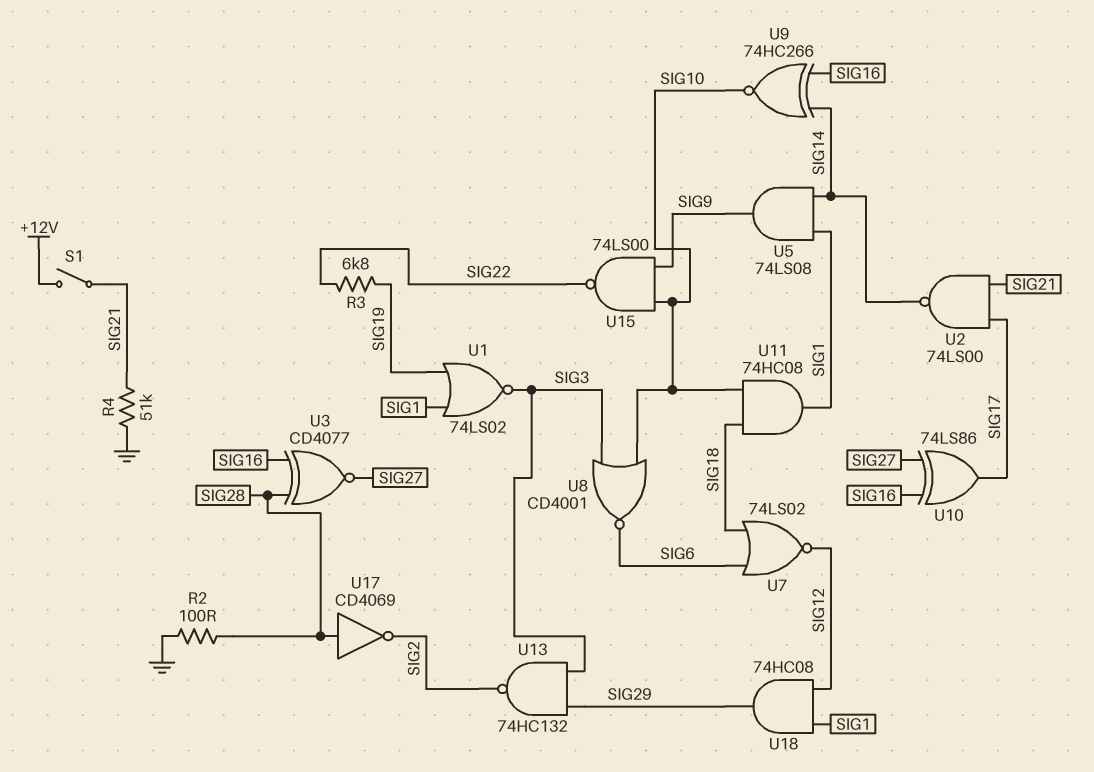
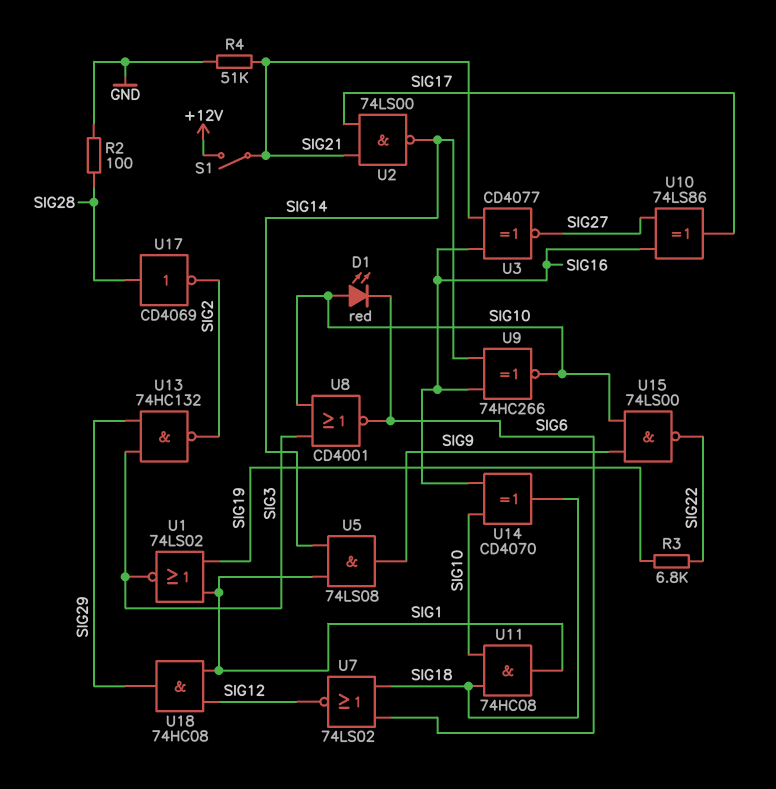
D1: none -> LED red (A SIG10, K SIG6)
U3: XNOR CD4077 (in SIG16, in SIG28, out SIG27) -> XNOR CD4077 (in SIG16, in SIG21, out SIG27)
U14: none -> XOR CD4070 (in SIG10, in SIG16, out SIG18)

